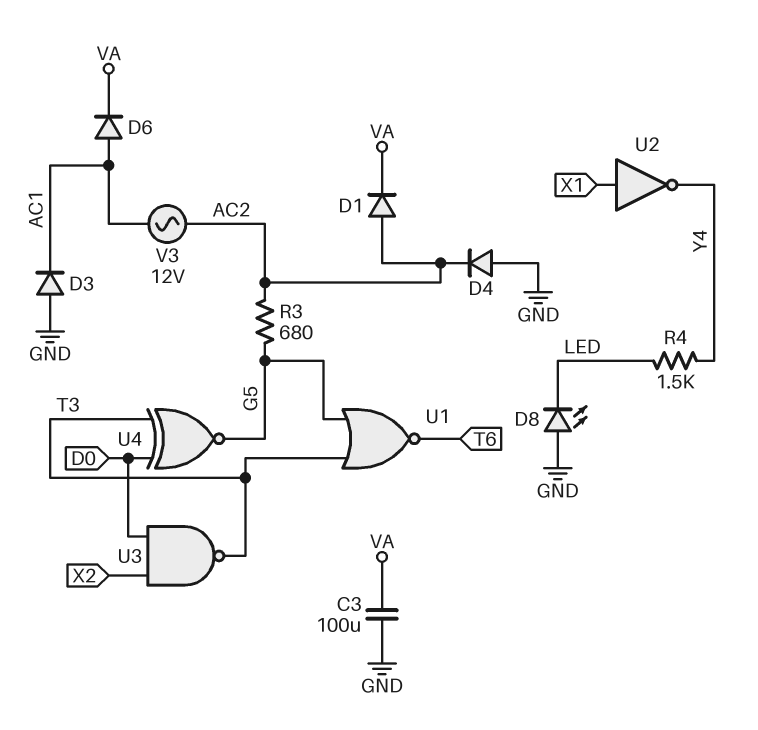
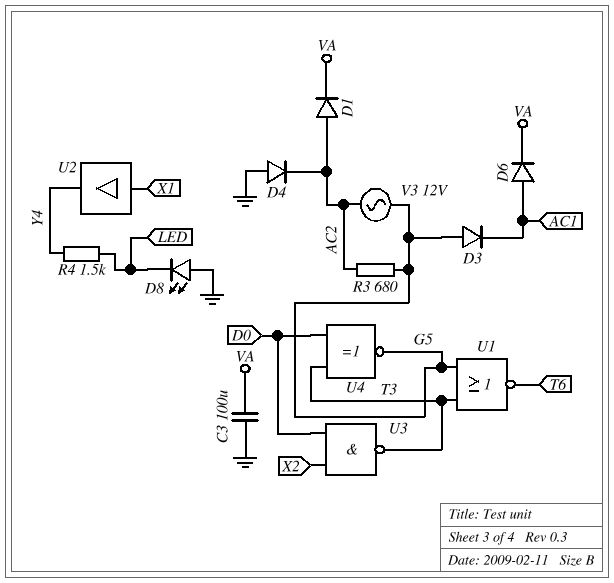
D3: diode (A GND, K AC1) -> diode (A G5, K AC1)
U2: NOT (in X1, out Y4) -> buffer (in X1, out Y4)
V3: AC 12V (AC1, AC2) -> AC 12V (AC2, G5)

